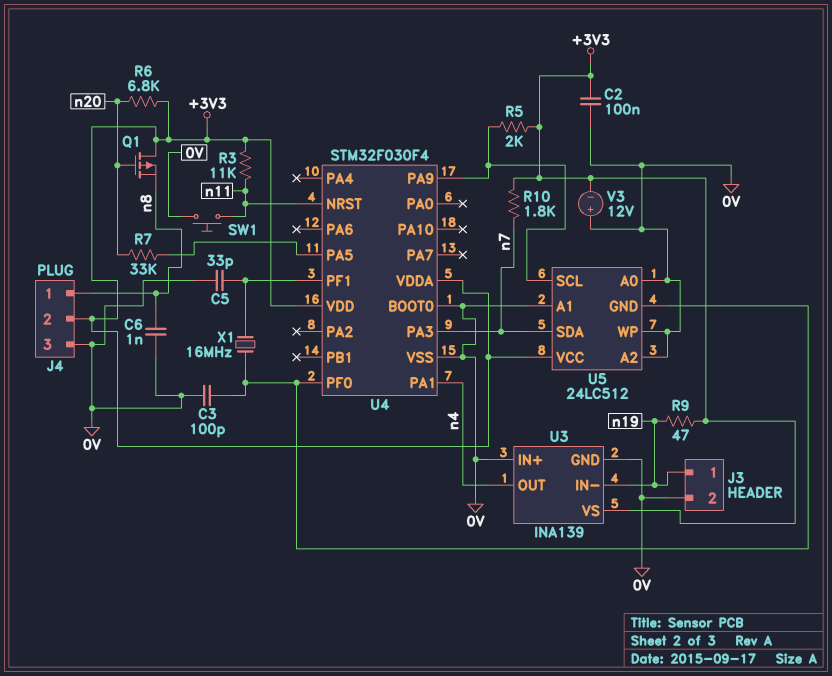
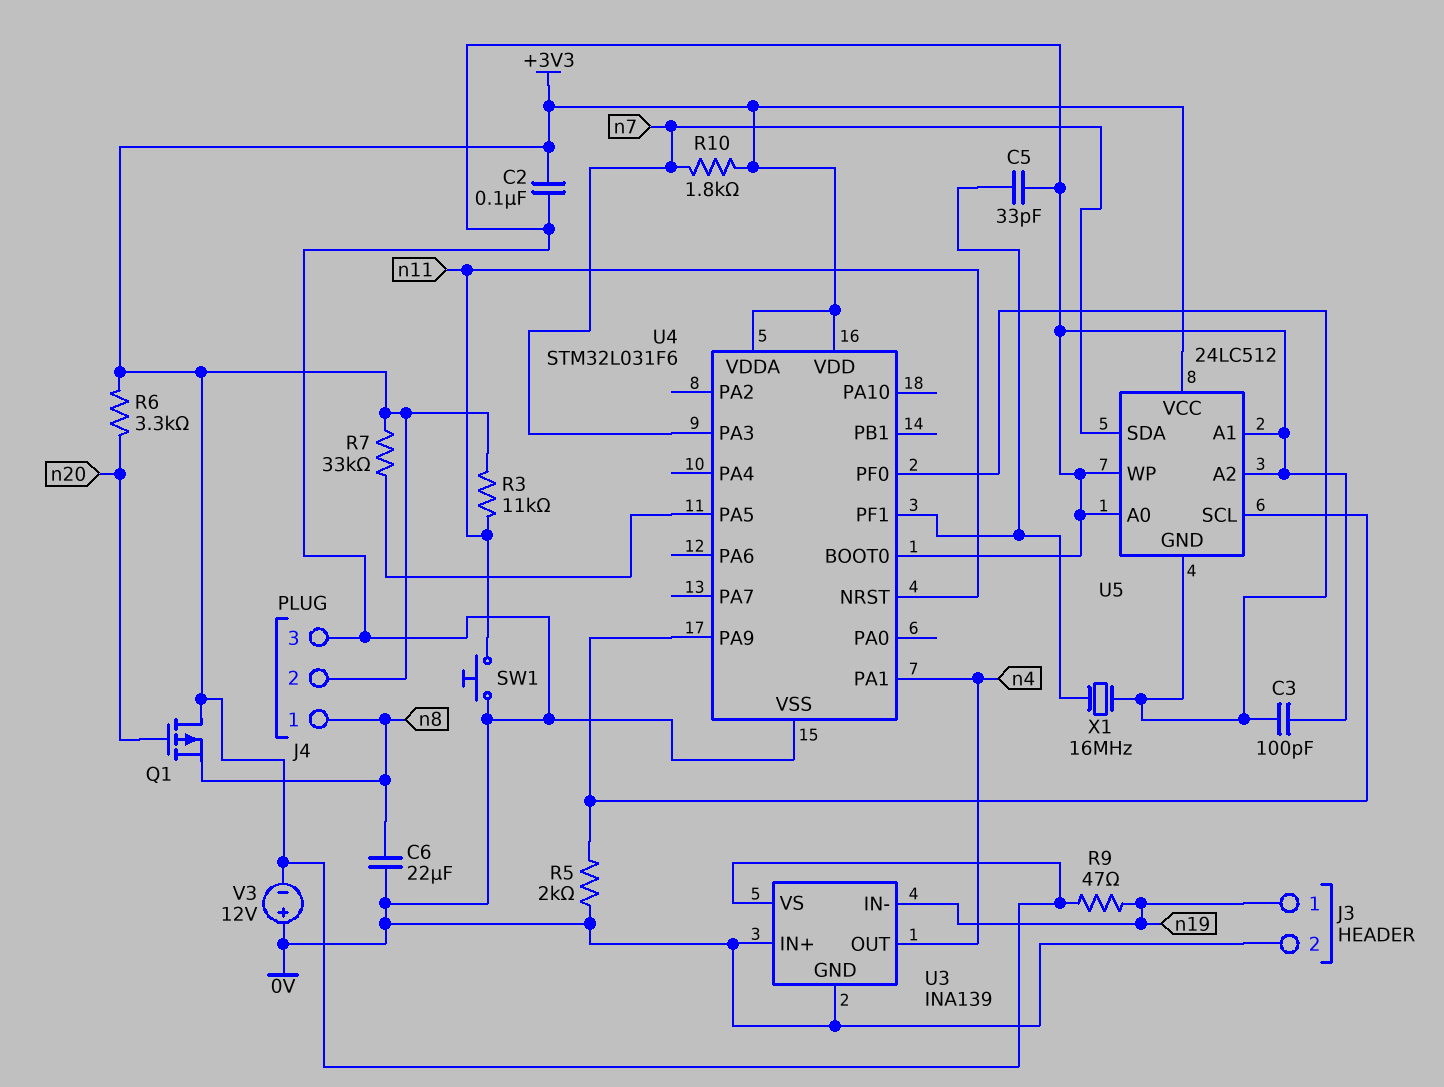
C6: 1nF (0V, n8) -> 22uF (0V, n8)
R5: 2k (+3V3, U4/PA9) -> 2k (0V, U4/PA9)
R6: 6.8k (+3V3, n20) -> 3.3k (+3V3, n20)
R7: 33k (U4/PA5, n20) -> 33k (+3V3, U4/PA5)
U4: STM32F030F4 -> STM32L031F6

